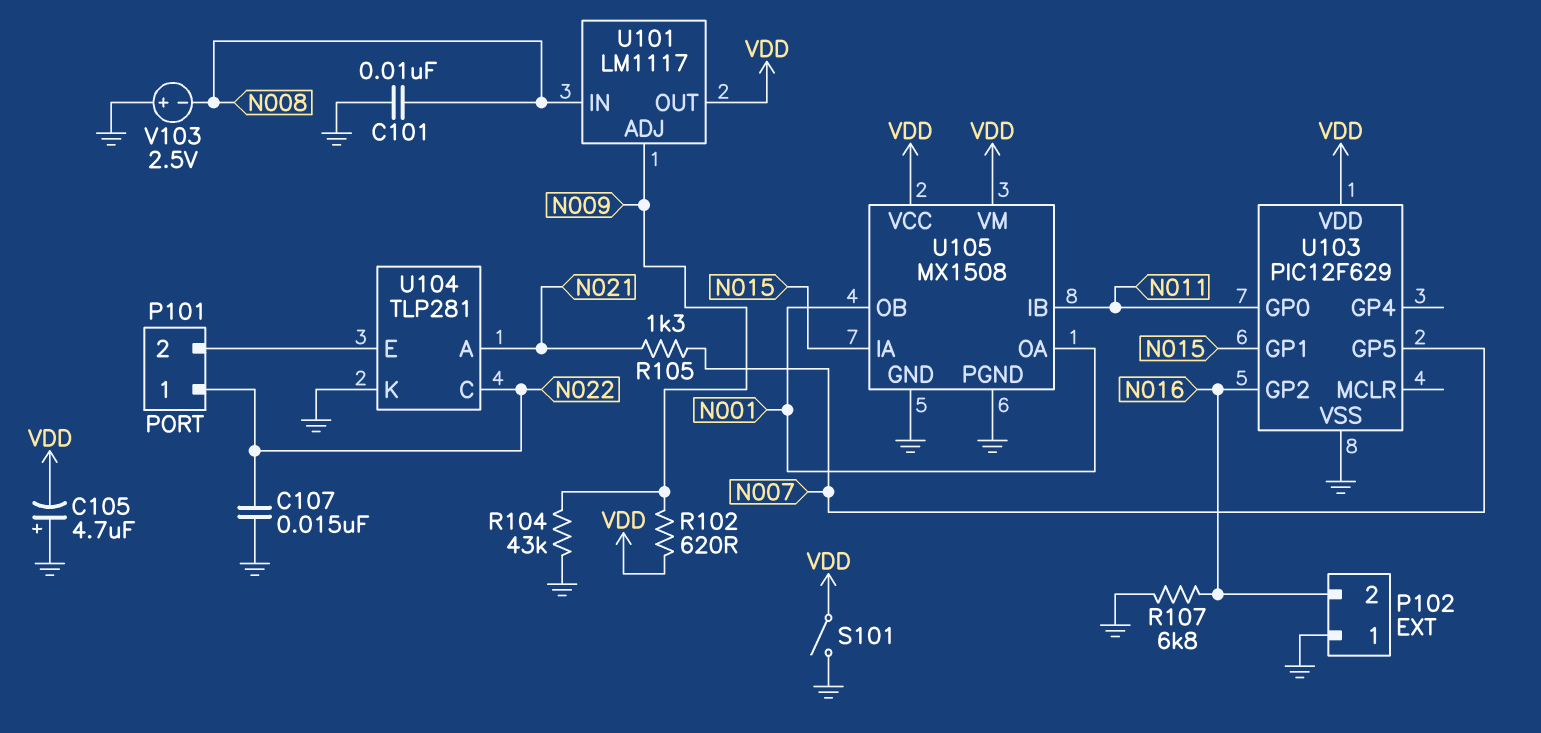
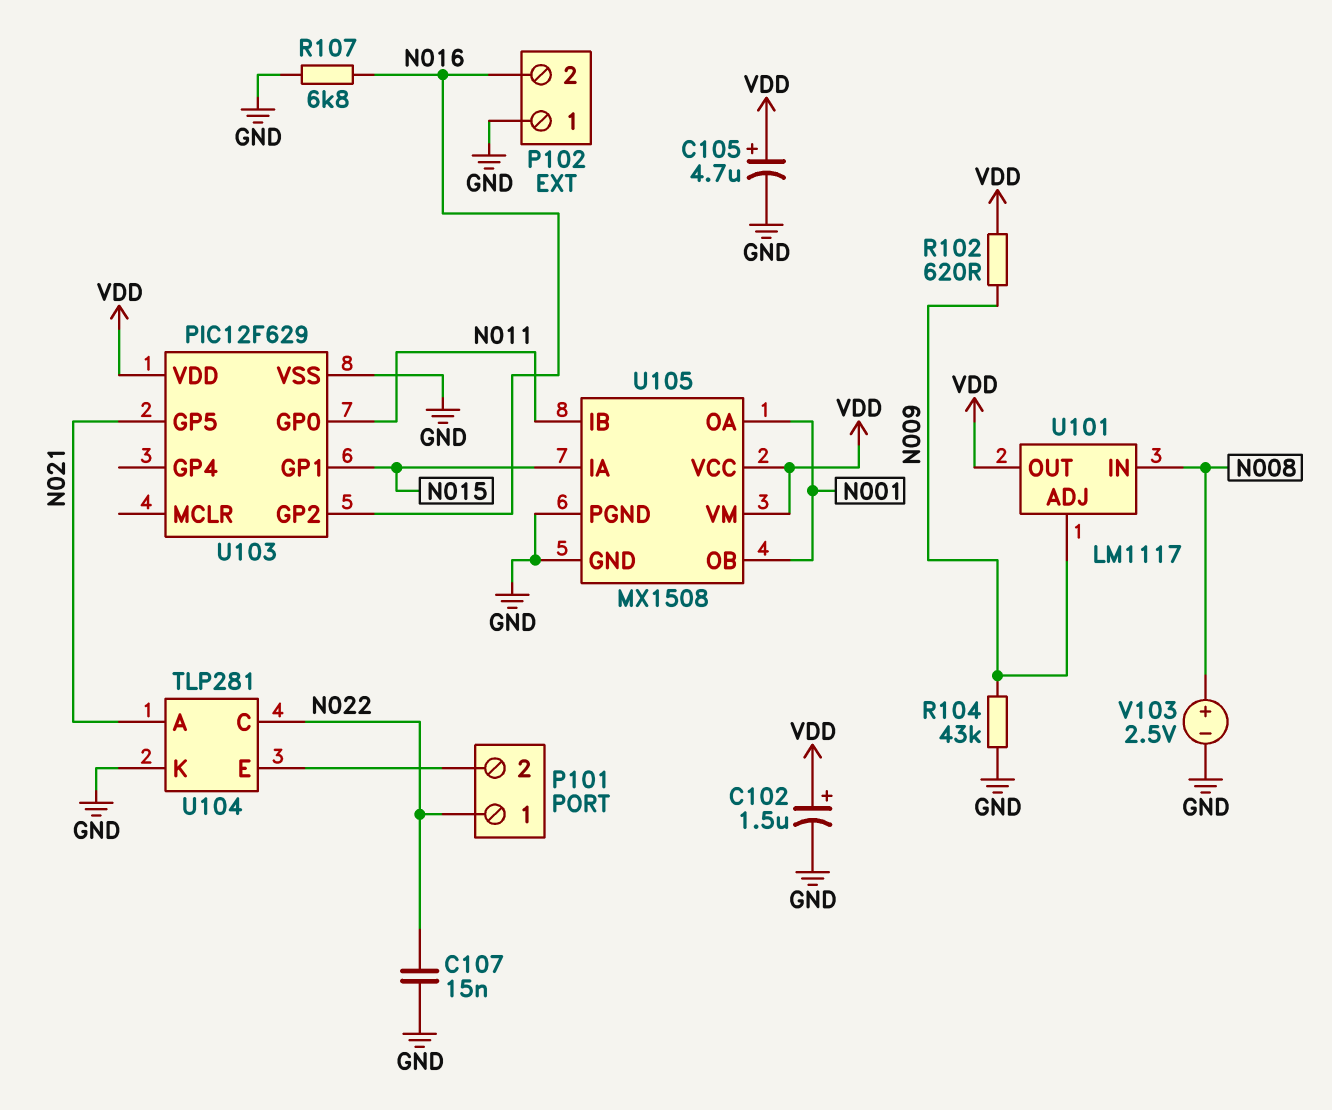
C101: 10nF (GND, N008) -> none
C102: none -> 1.5uF (plus VDD, minus GND)
C105: 4.7uF (plus GND, minus VDD) -> 4.7uF (plus VDD, minus GND)
R105: 1.3k (N007, N021) -> none
S101: switch (GND, VDD) -> none
U103 pin GP5: N007 -> N021
V103: 2.5V (plus GND, minus N008) -> 2.5V (plus N008, minus GND)

